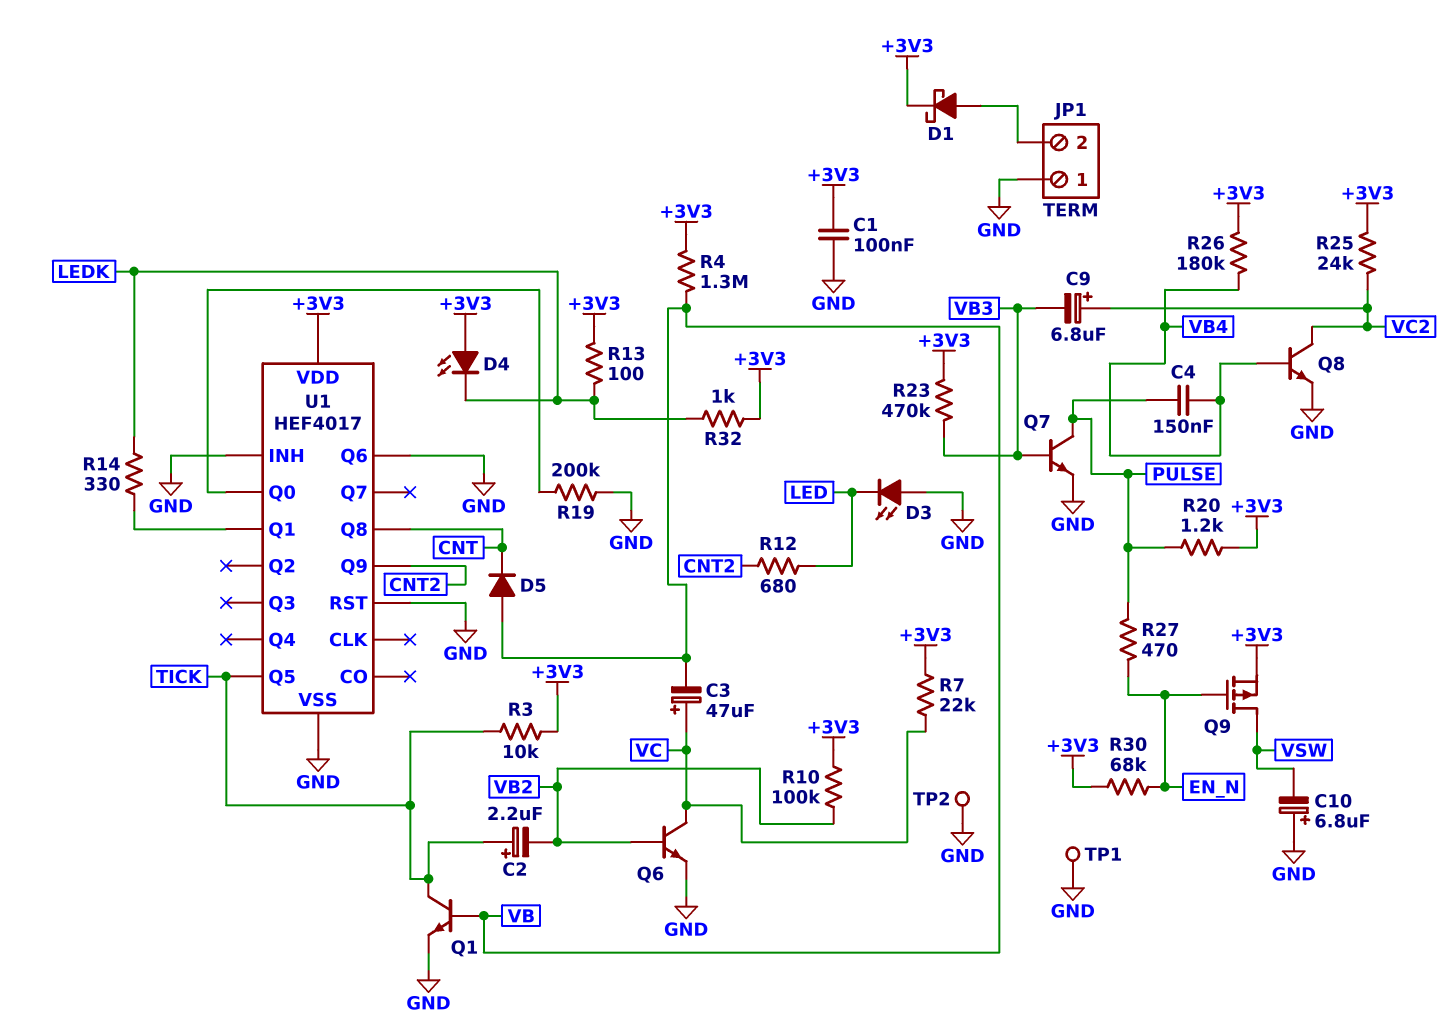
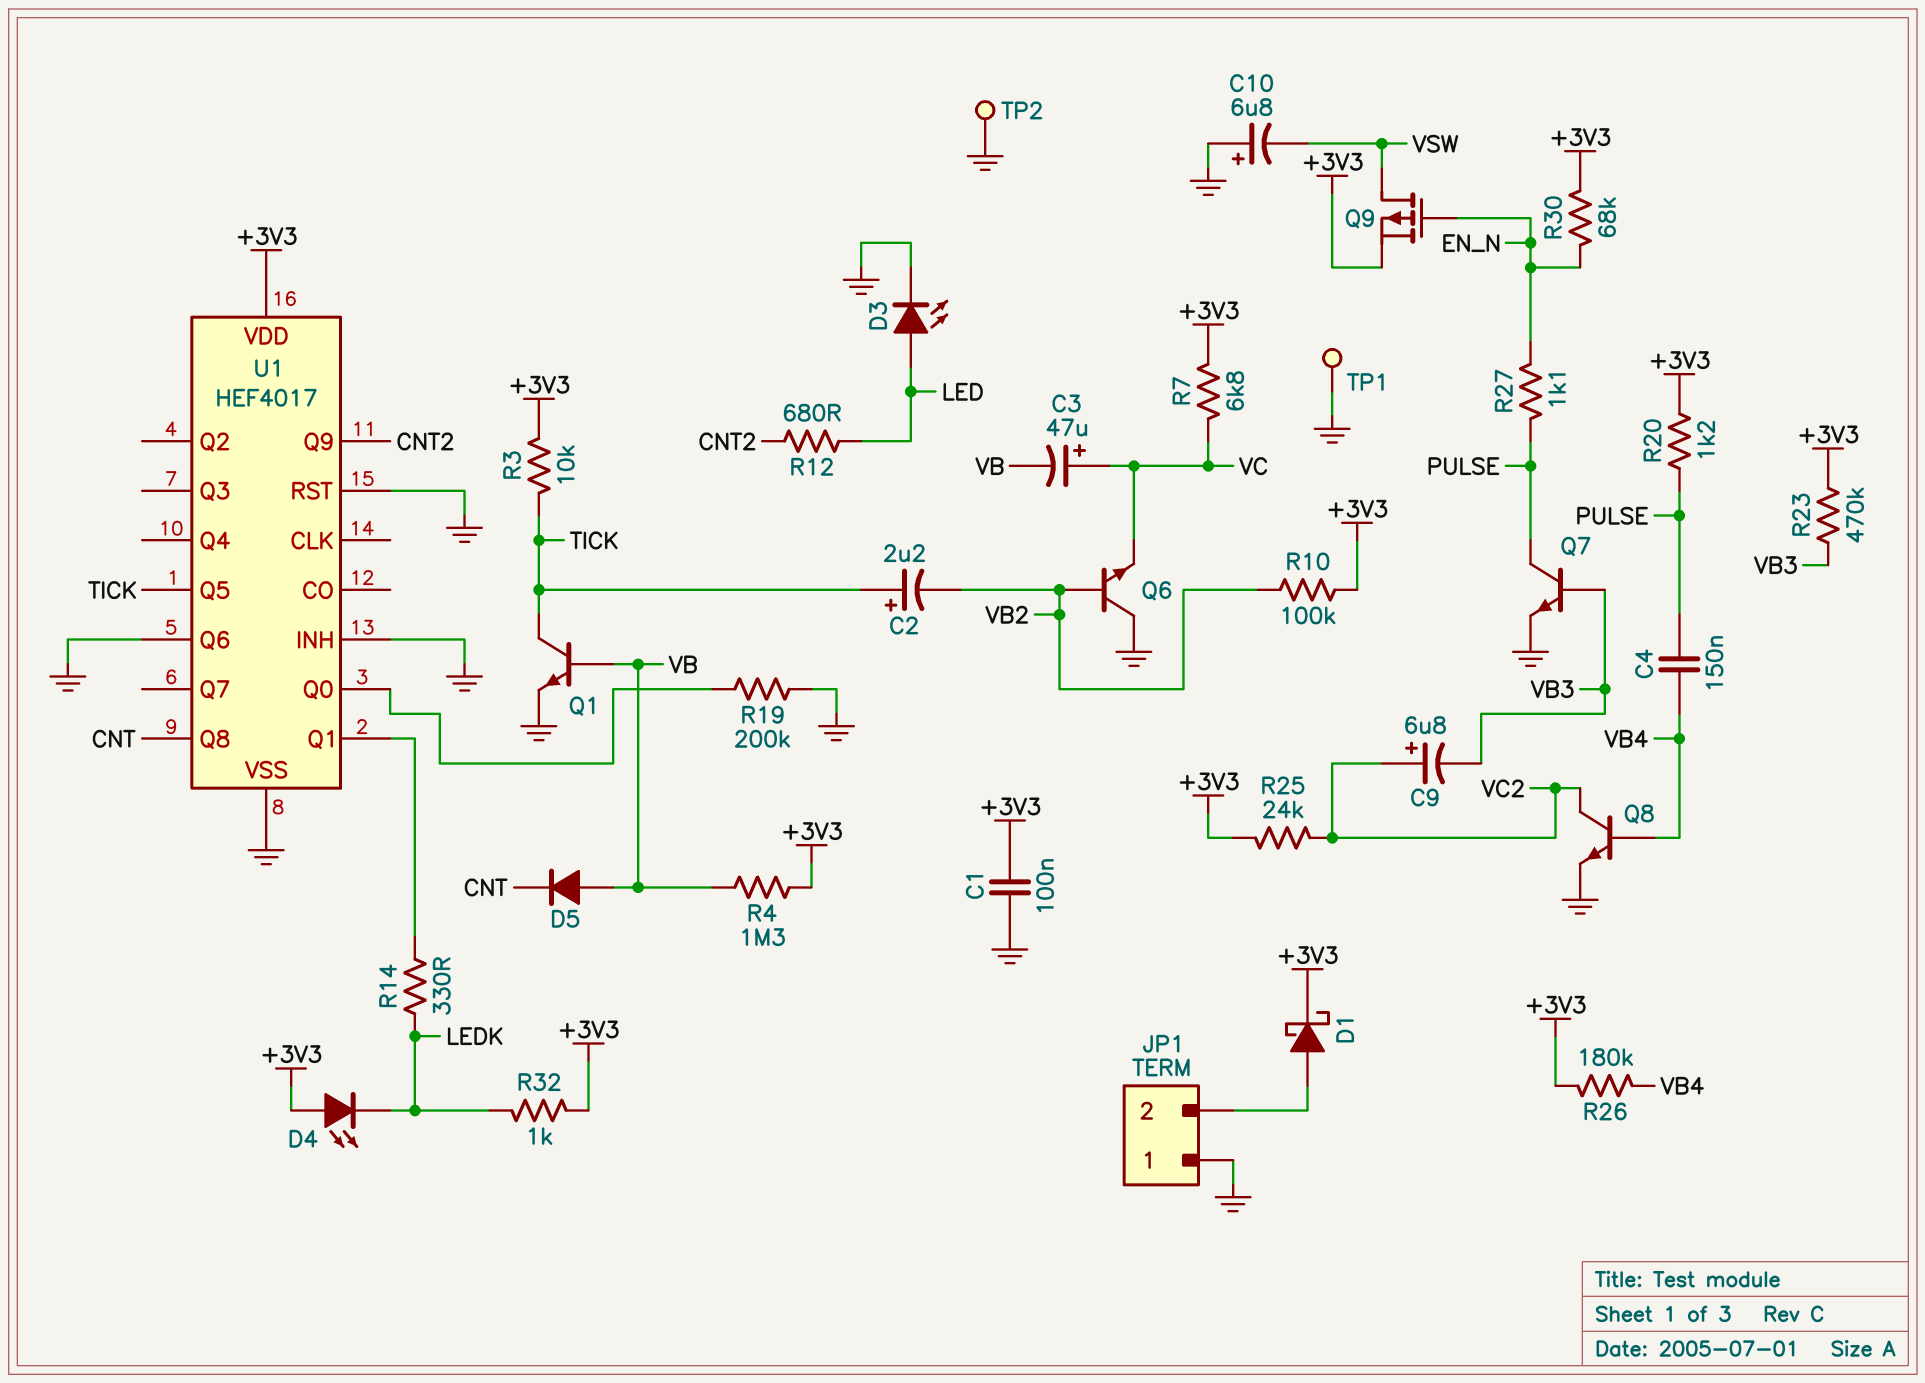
D3: LED (A GND, K LED) -> LED (A LED, K GND)
Q6: NPN (B VB2, C VC, E GND) -> NPN (B VB2, C GND, E VC)
R7: 22k (+3V3, VC) -> 6.8k (+3V3, VC)
R13: 100 (+3V3, LEDK) -> none
R27: 470 (EN_N, PULSE) -> 1.1k (EN_N, PULSE)

